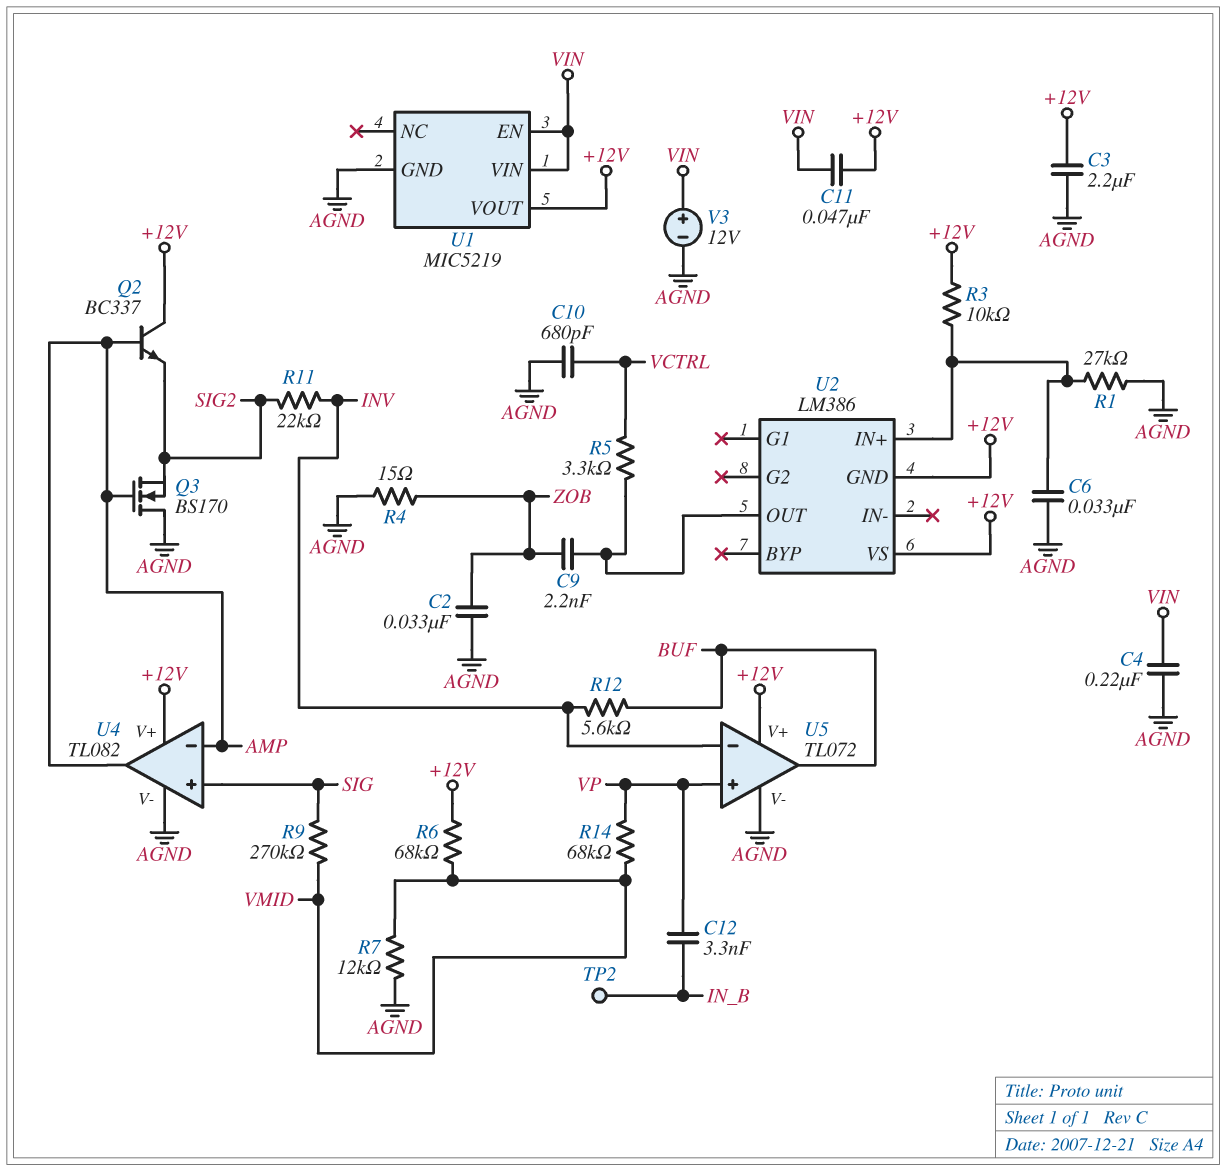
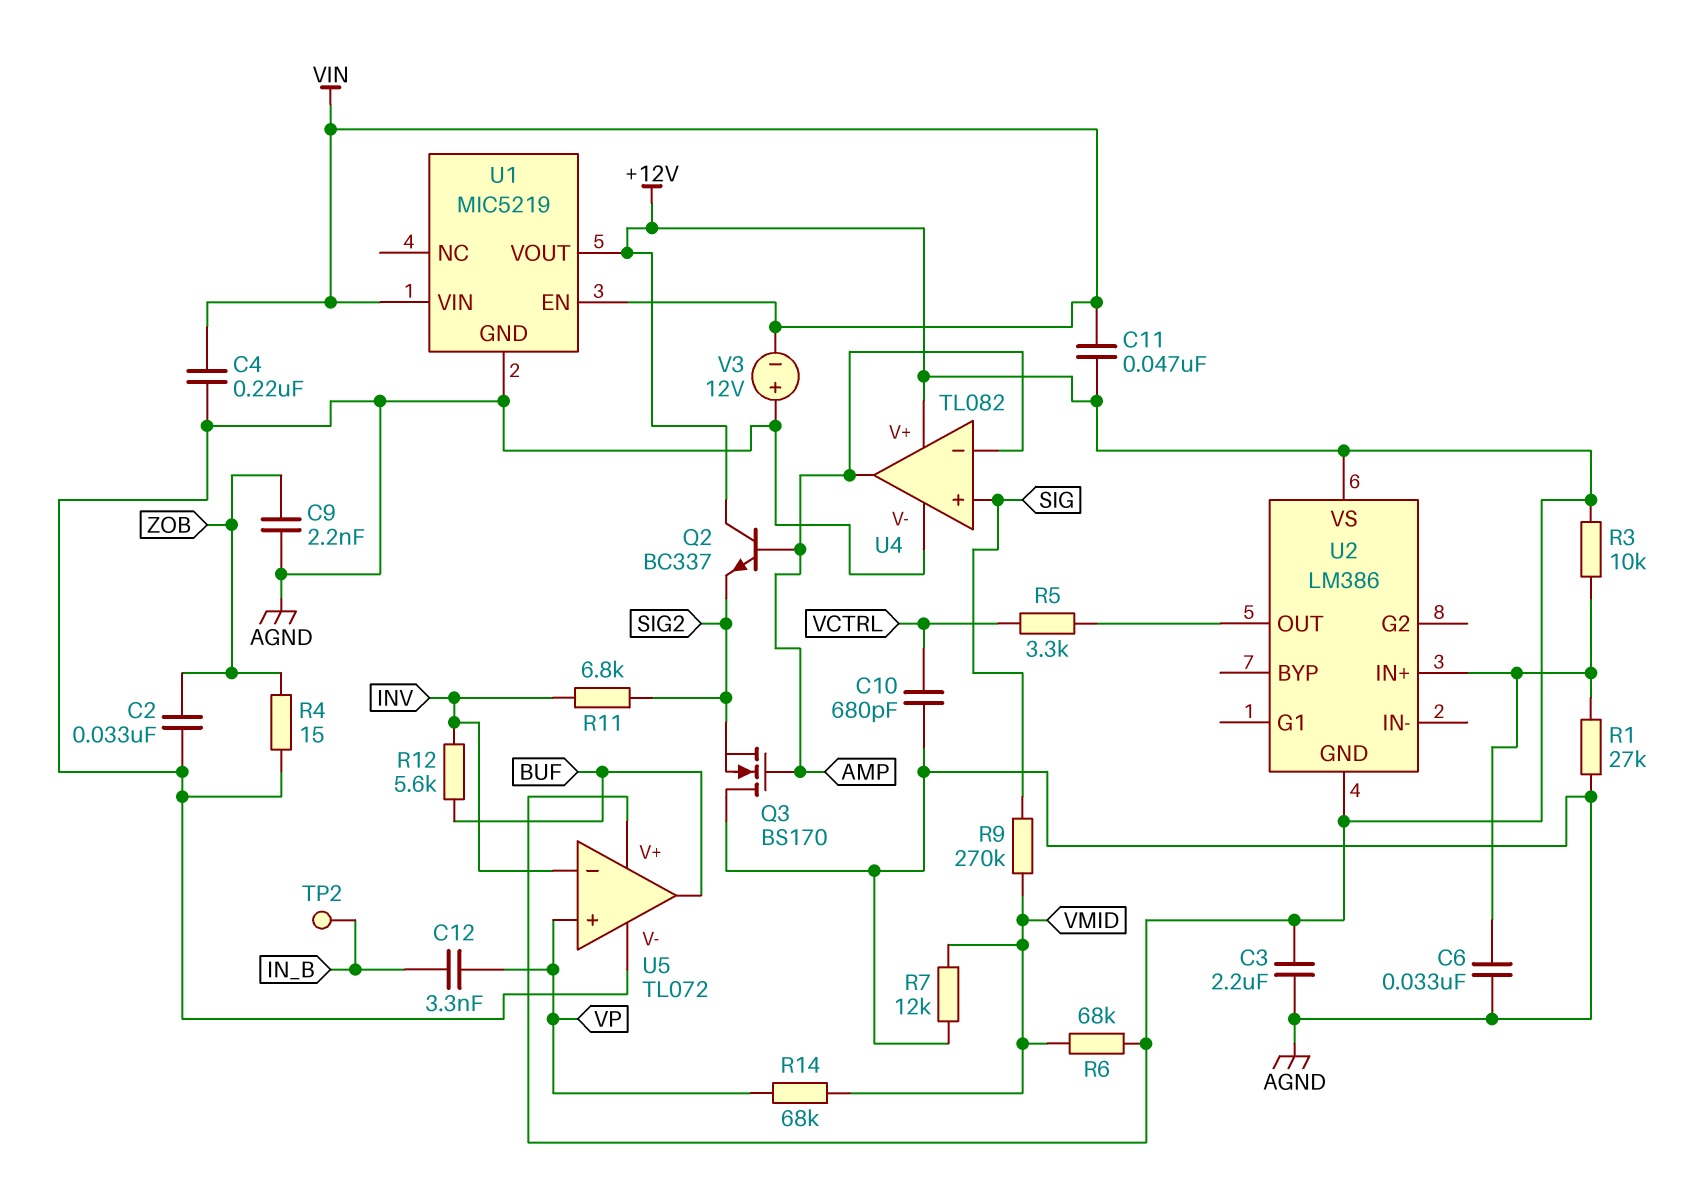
C9: 2.2nF (U2/OUT, ZOB) -> 2.2nF (AGND, ZOB)
R11: 22k (INV, SIG2) -> 6.8k (INV, SIG2)
V3: 12V (plus VIN, minus AGND) -> 12V (plus AGND, minus VIN)

